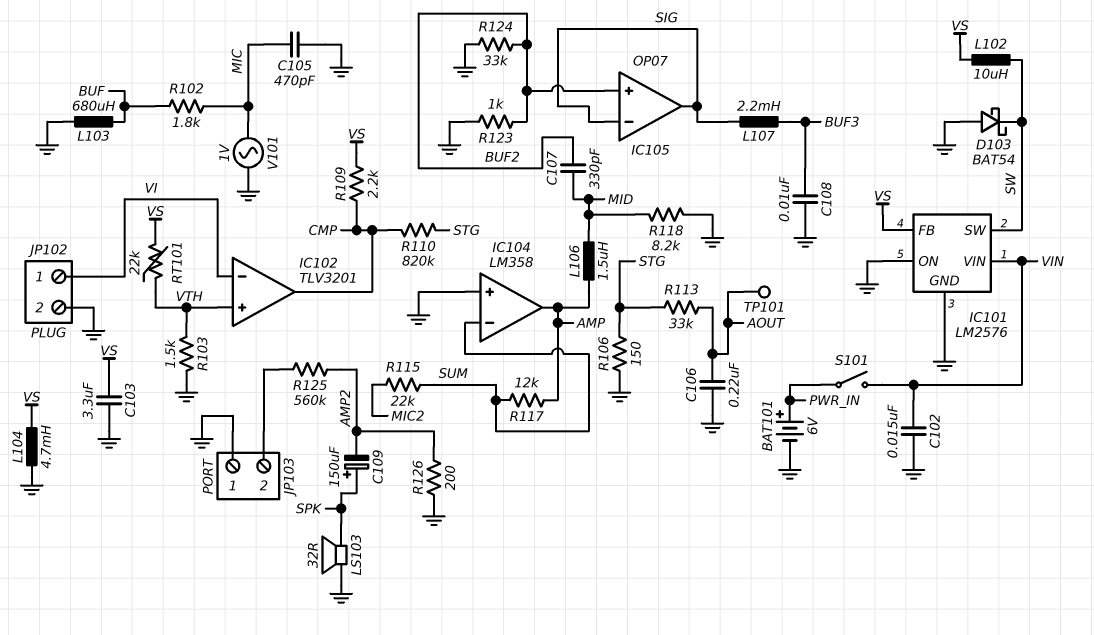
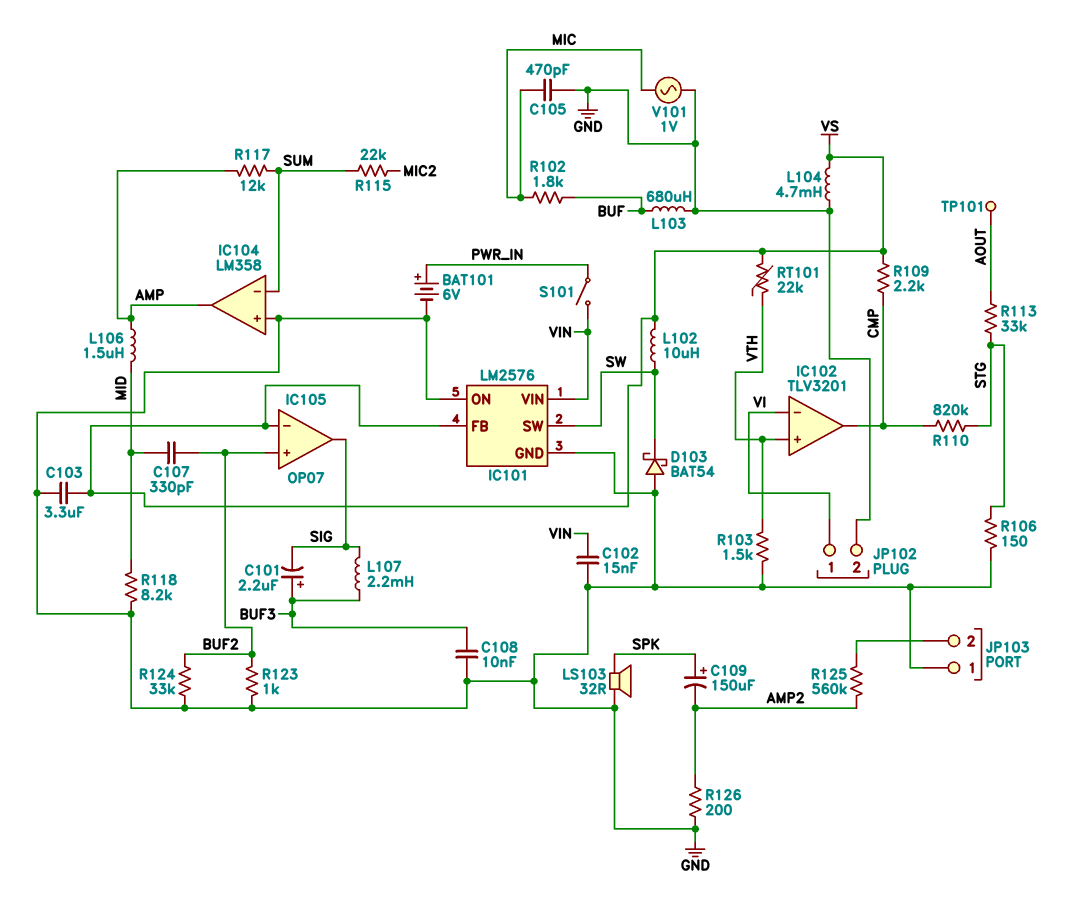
C101: none -> 2.2uF (plus BUF3, minus SIG)
C106: 220nF (AOUT, GND) -> none
IC105 pin in-: SIG -> VS

